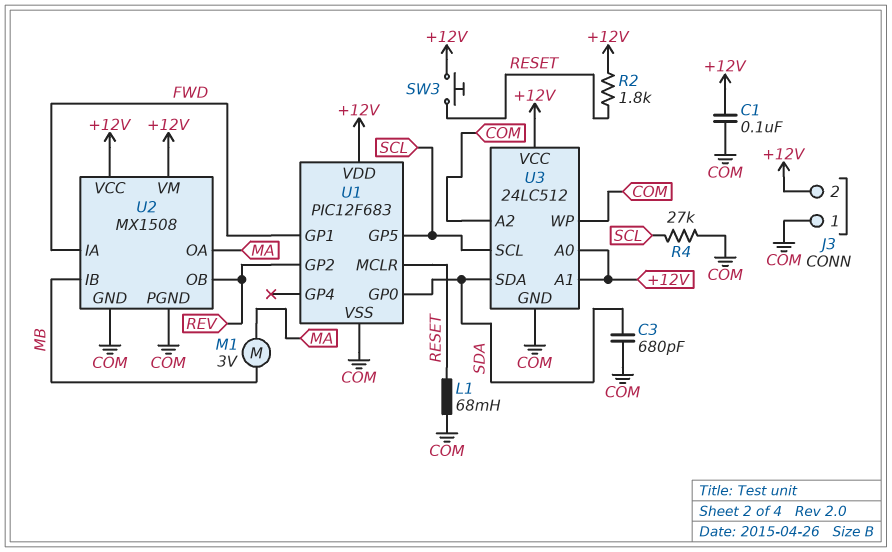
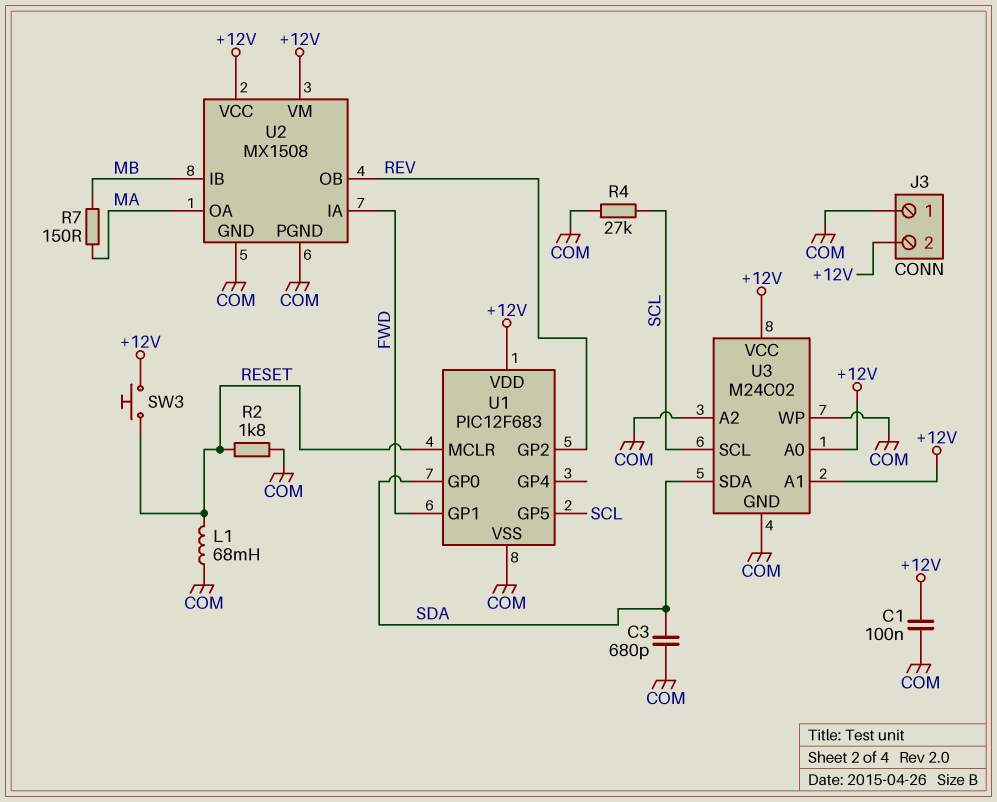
M1: motor 3V (MA, MB) -> none
R2: 1.8k (+12V, RESET) -> 1.8k (COM, RESET)
R7: none -> 150 (MA, MB)
U3: 24LC512 -> M24C02

